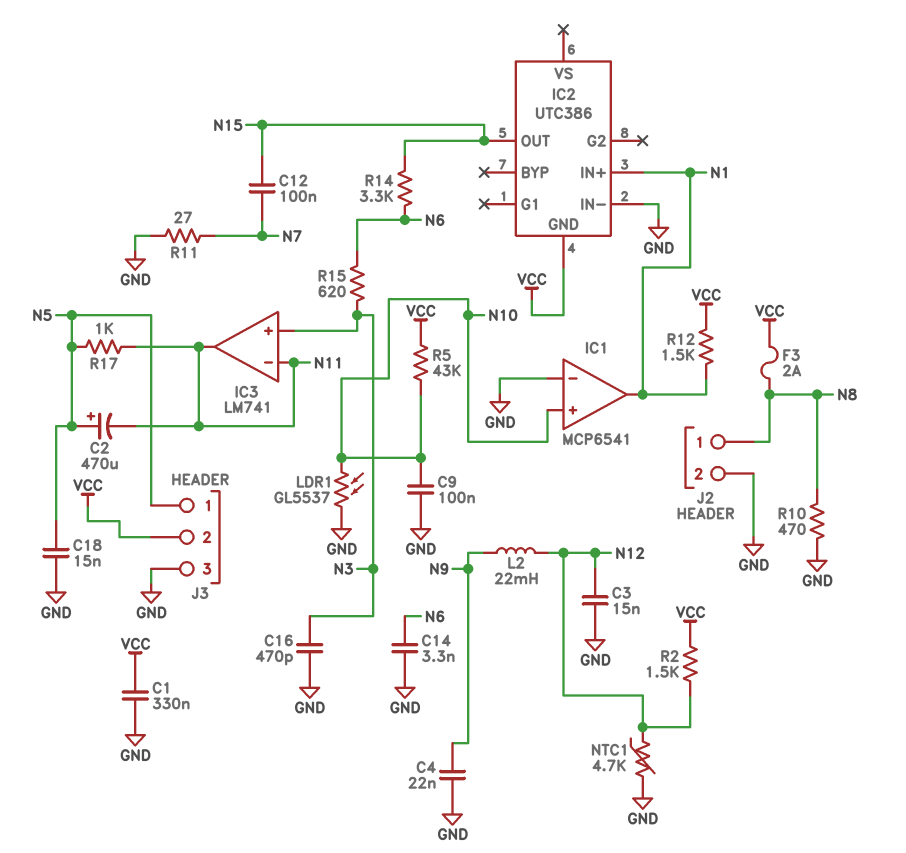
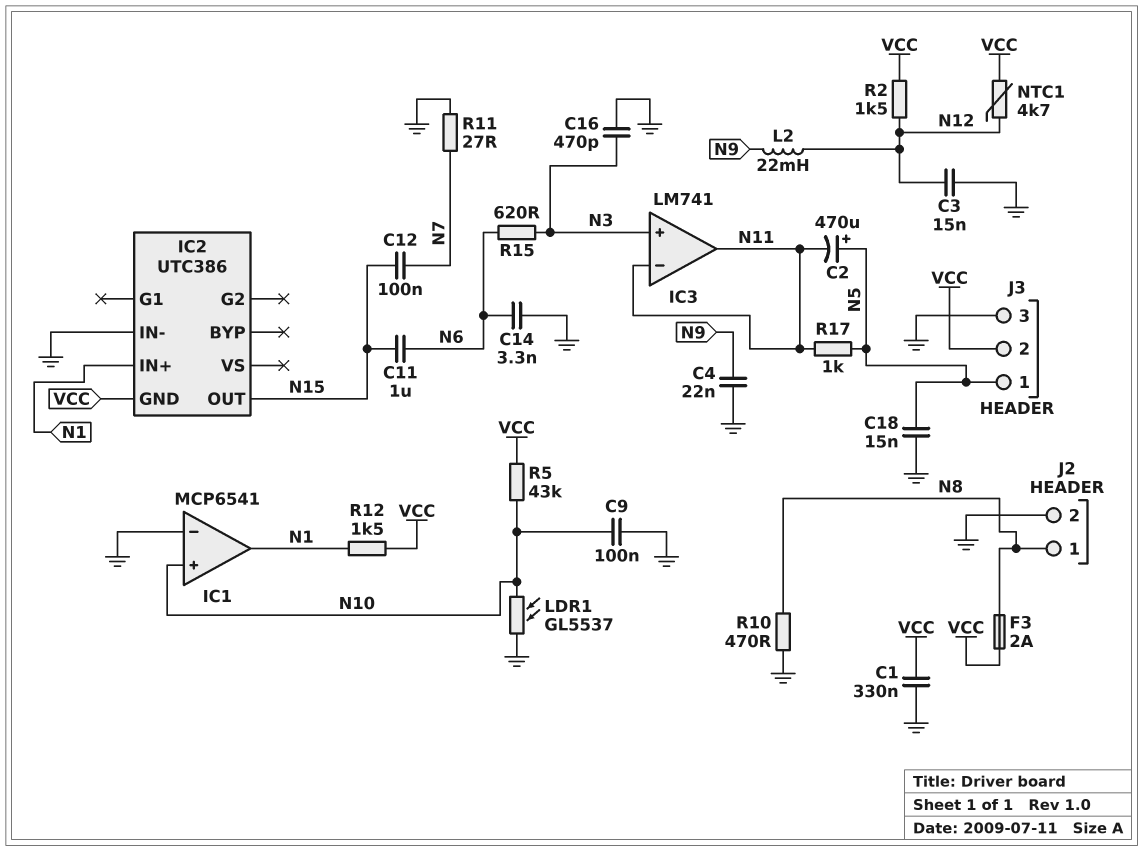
C11: none -> 1uF (N6, N15)
NTC1: 4.7k (GND, N12) -> 4.7k (N12, VCC)
R14: 3.3k (N6, N15) -> none

